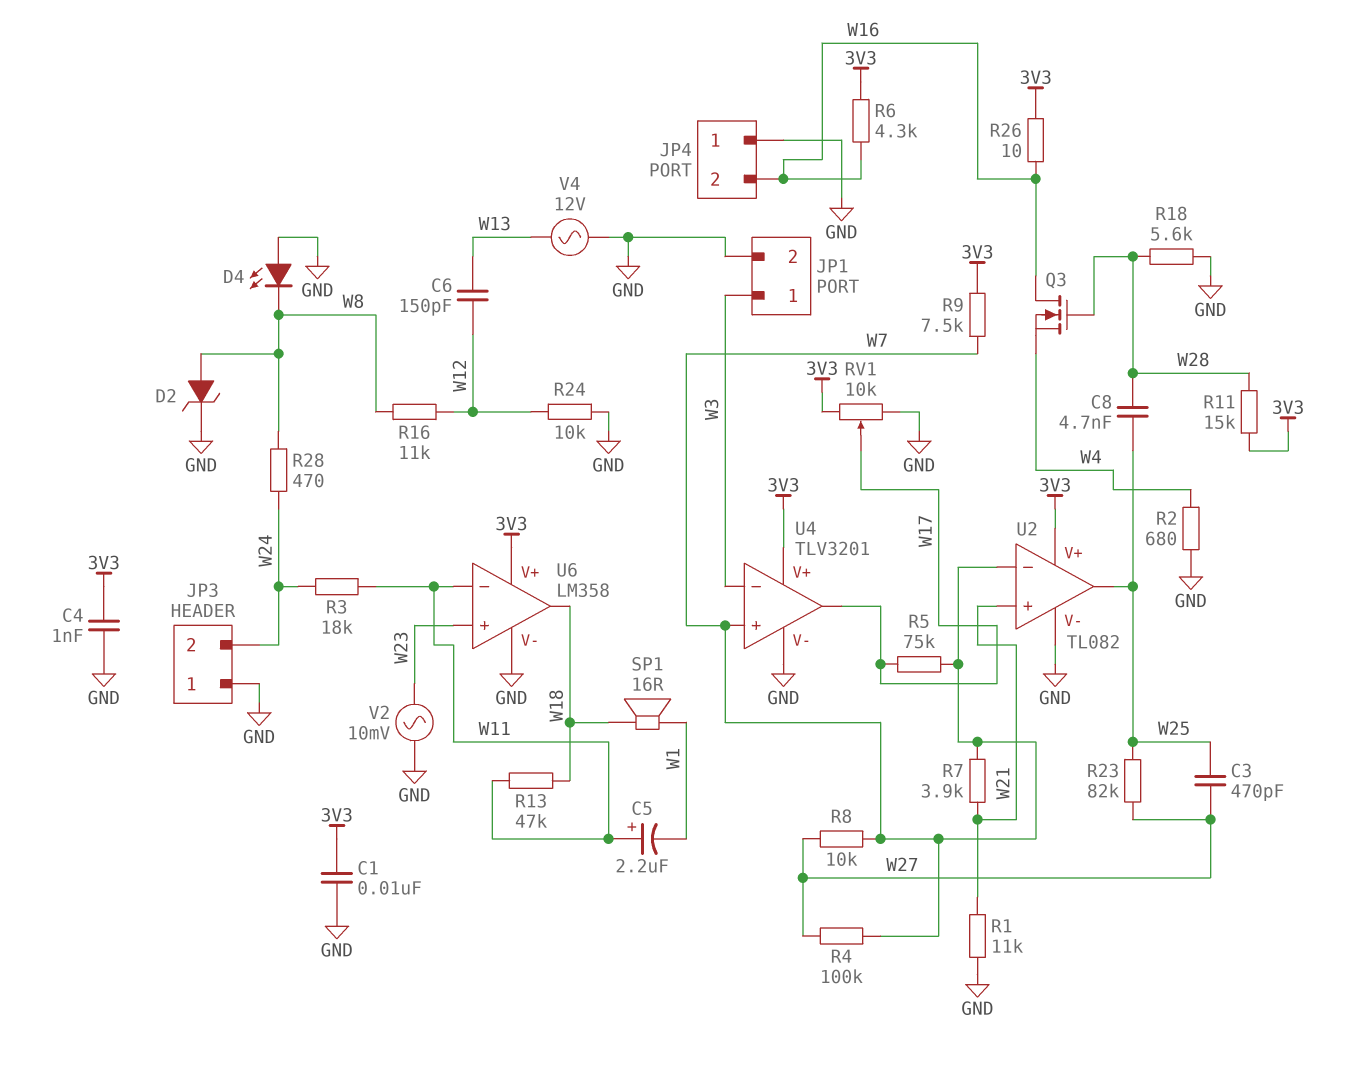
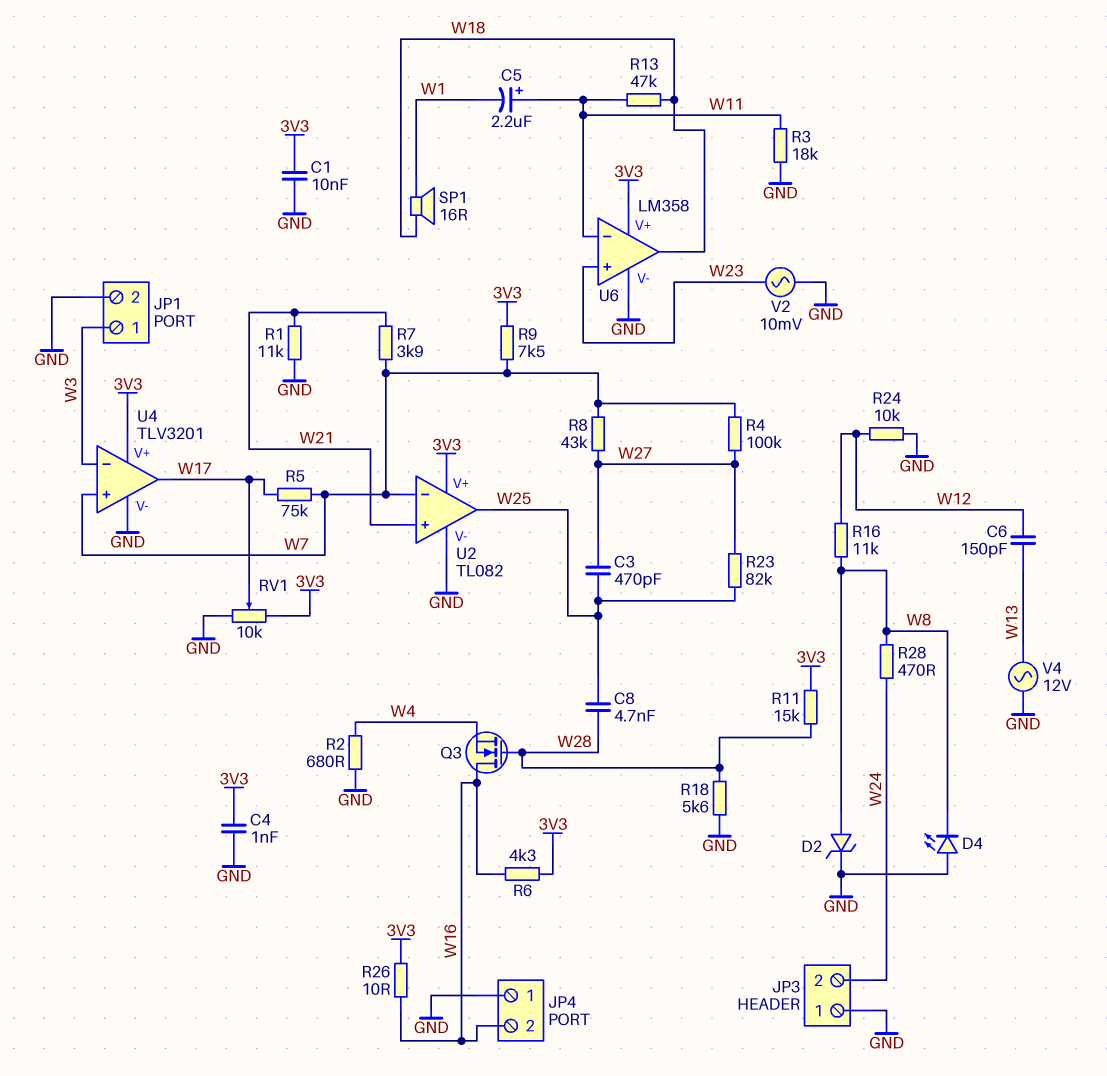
R3: 18k (W11, W24) -> 18k (GND, W11)
R8: 10k (W7, W27) -> 43k (W7, W27)

